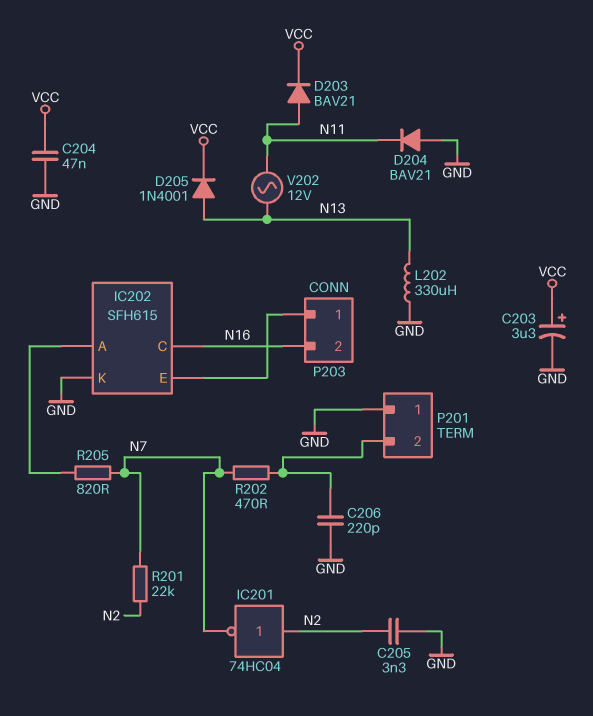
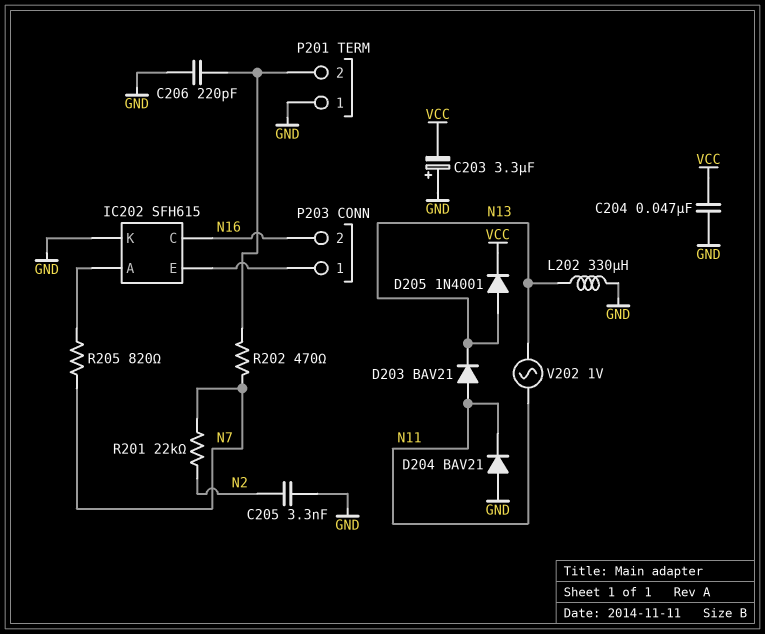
C203: 3.3uF (plus VCC, minus GND) -> 3.3uF (plus GND, minus VCC)
D203: diode BAV21 (A N11, K VCC) -> diode BAV21 (A N11, K N13)
IC201: NOT 74HC04 (in N2, out N7) -> none
V202: AC 12V (N11, N13) -> AC 1V (N11, N13)

